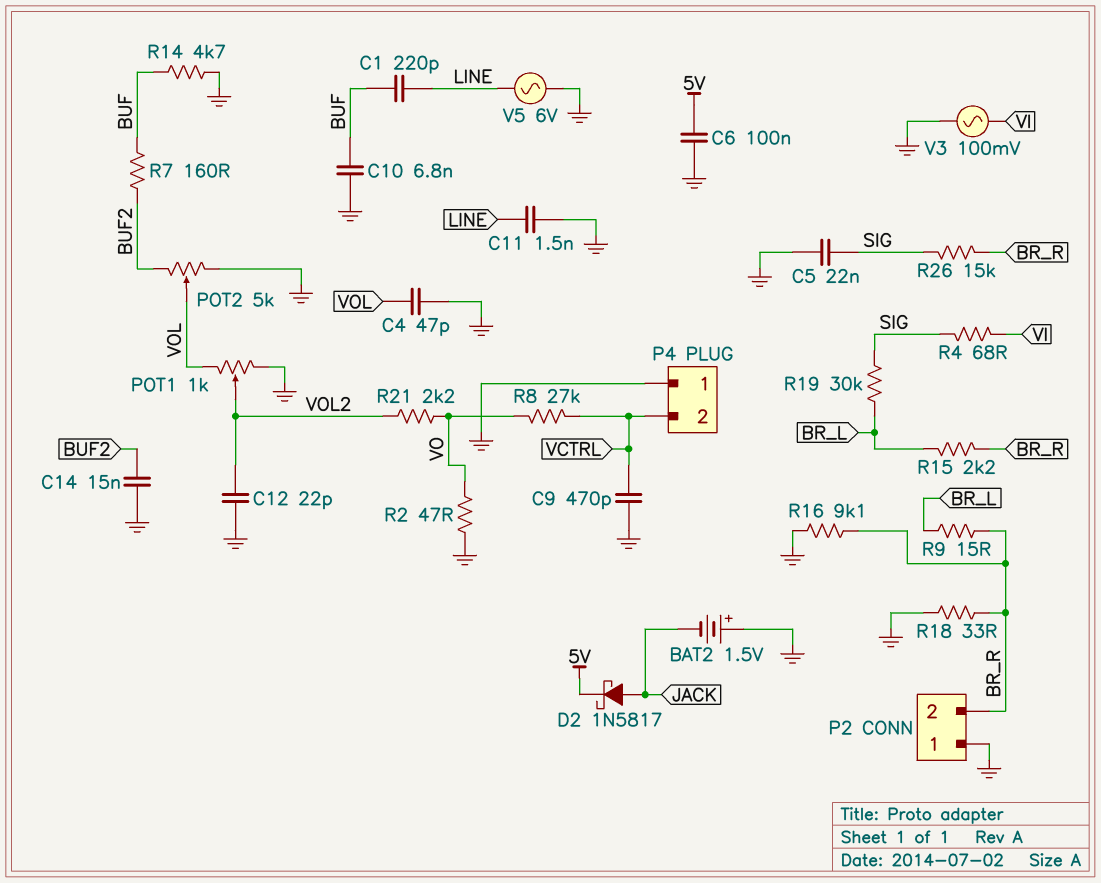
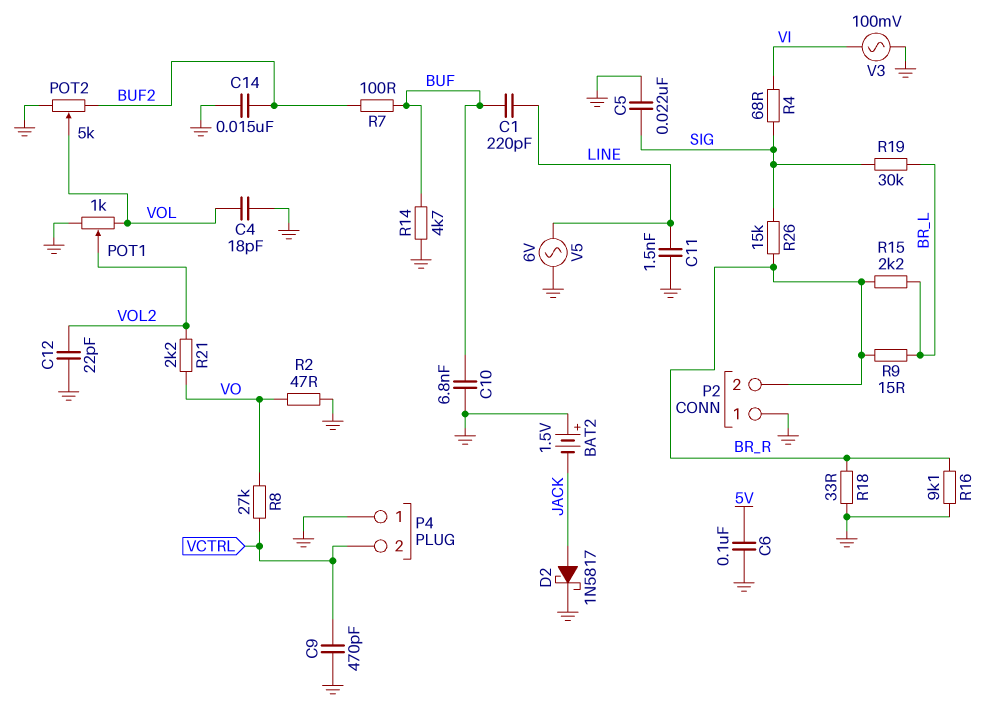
C4: 47pF (GND, VOL) -> 18pF (GND, VOL)
D2: schottky 1N5817 (A JACK, K 5V) -> schottky 1N5817 (A JACK, K GND)
R7: 160 (BUF, BUF2) -> 100 (BUF, BUF2)

